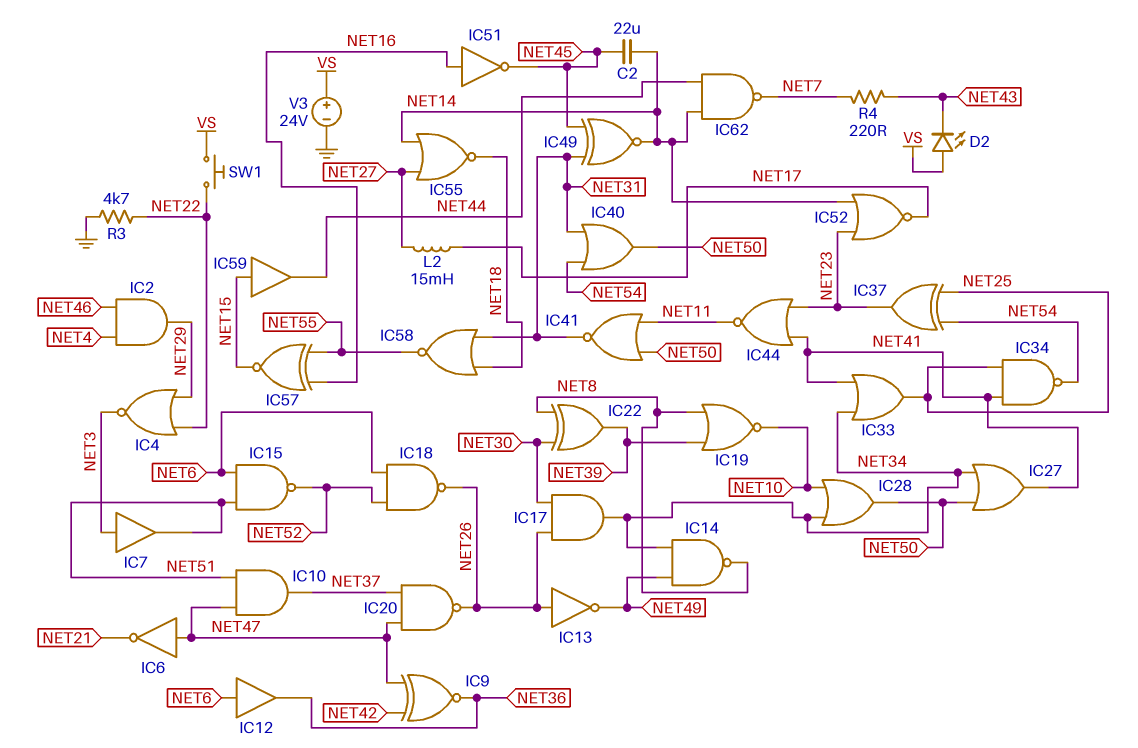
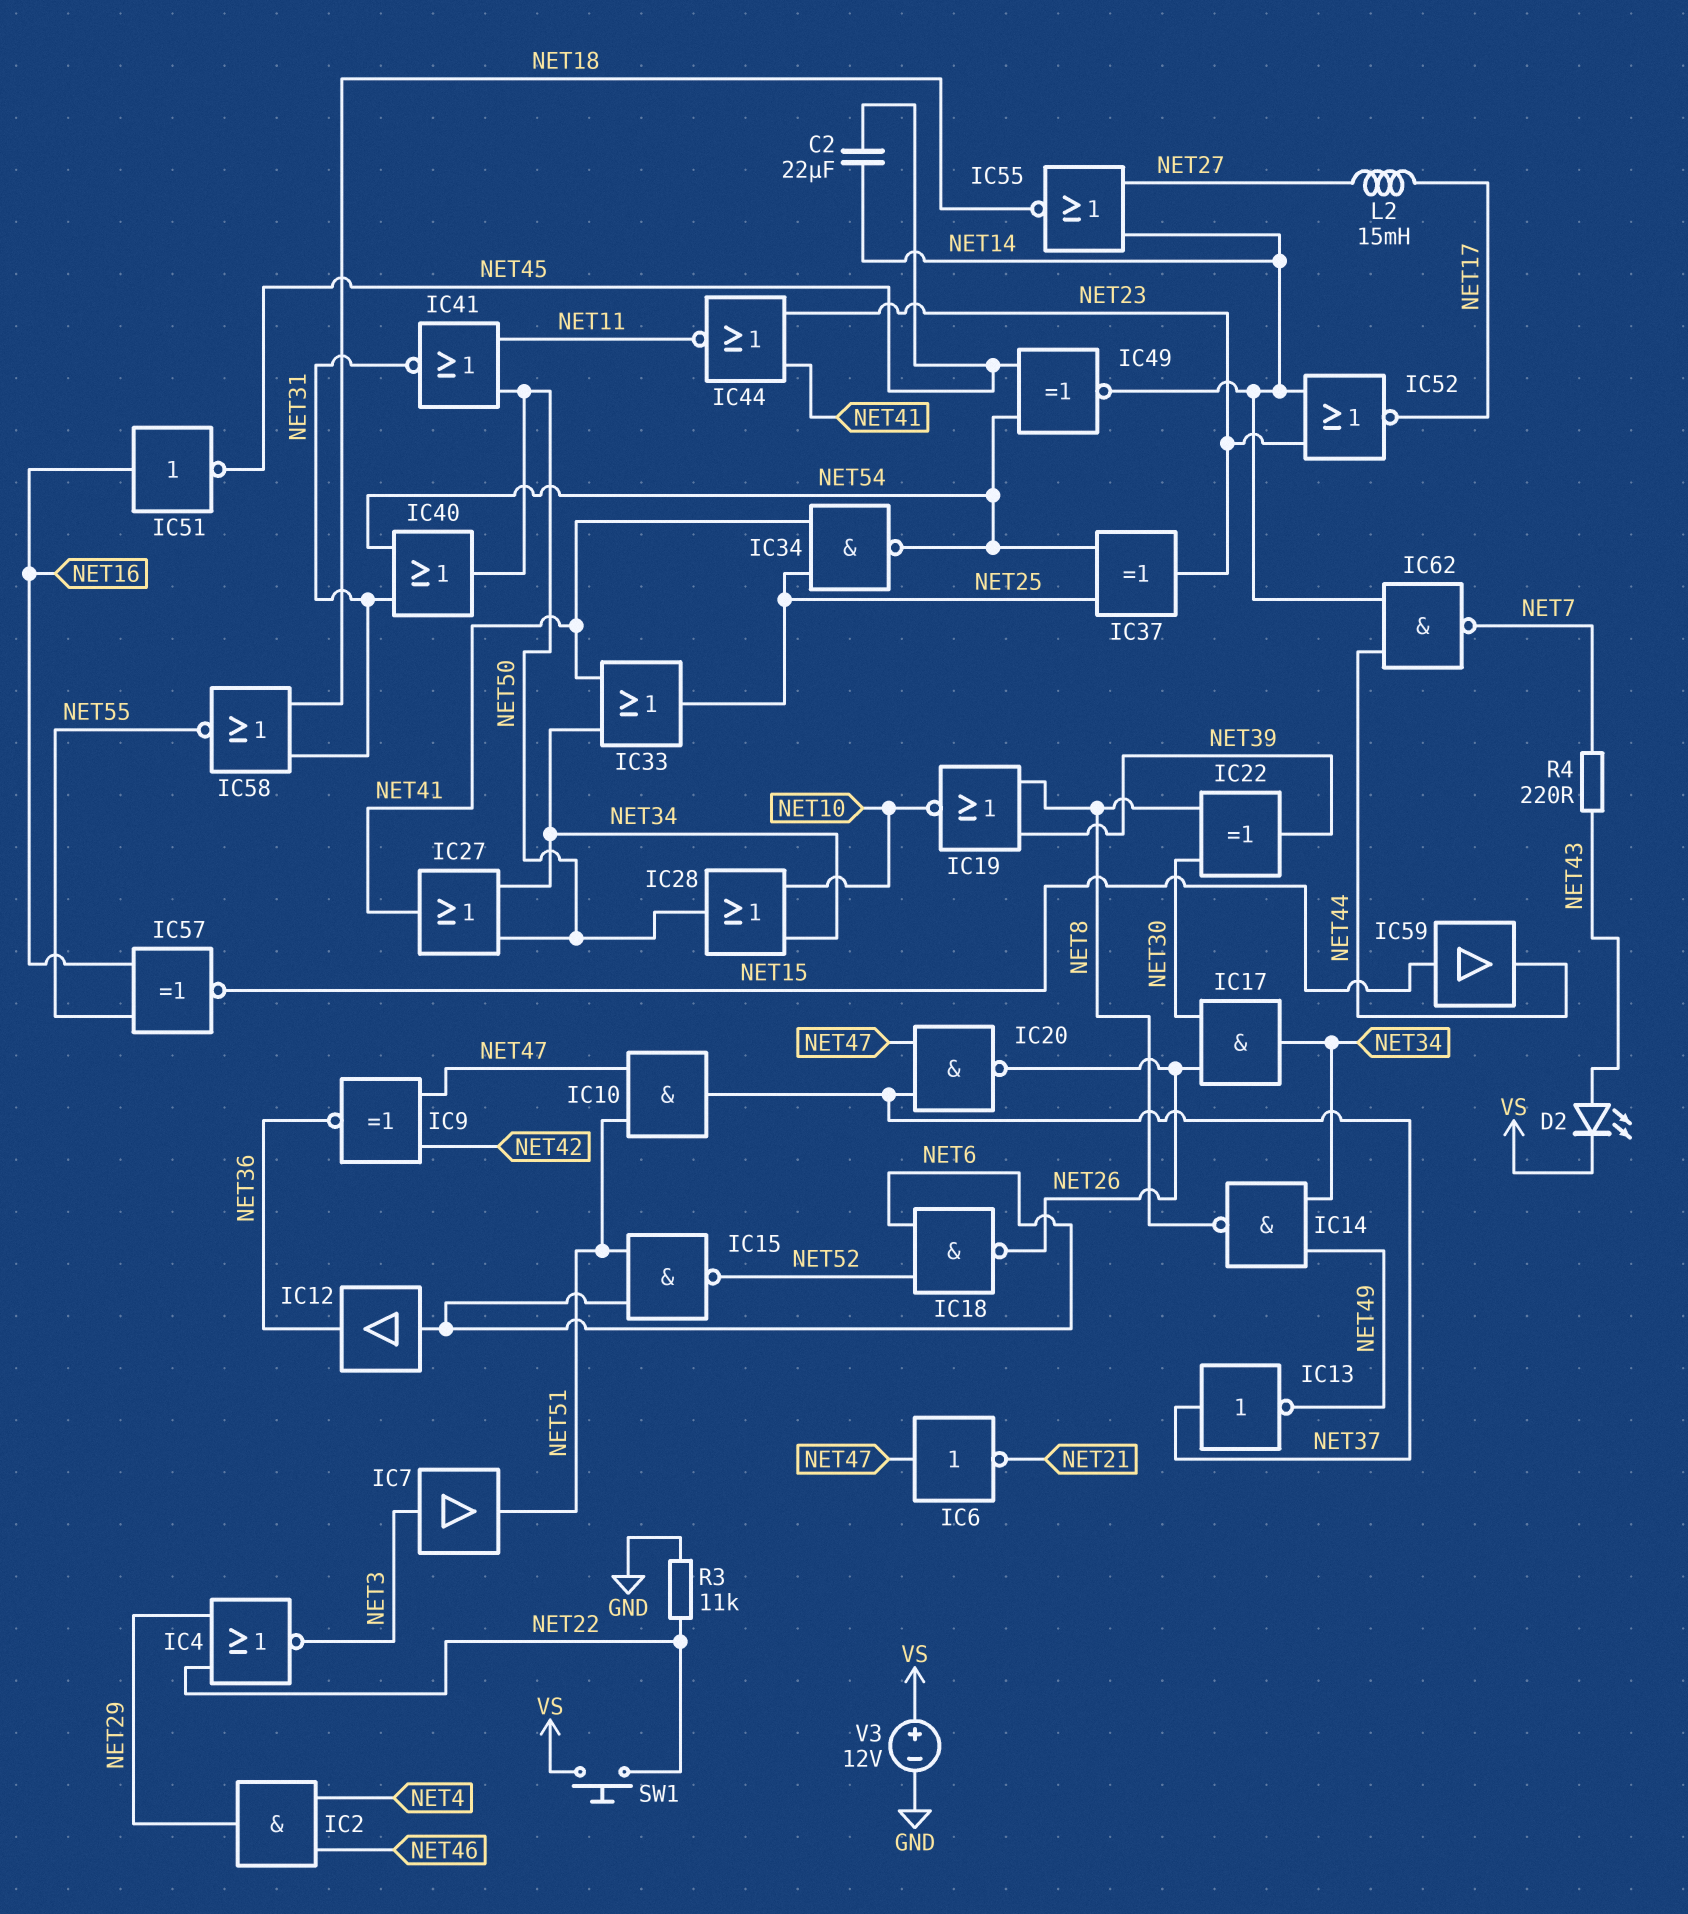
D2: LED (A VS, K NET43) -> LED (A NET43, K VS)
IC13: NOT (in NET26, out NET49) -> NOT (in NET37, out NET49)
IC49: XNOR (in NET31, in NET45, out NET14) -> XNOR (in NET45, in NET54, out NET14)
R3: 4.7k (GND, NET22) -> 11k (GND, NET22)
V3: 24V (plus VS, minus GND) -> 12V (plus VS, minus GND)

